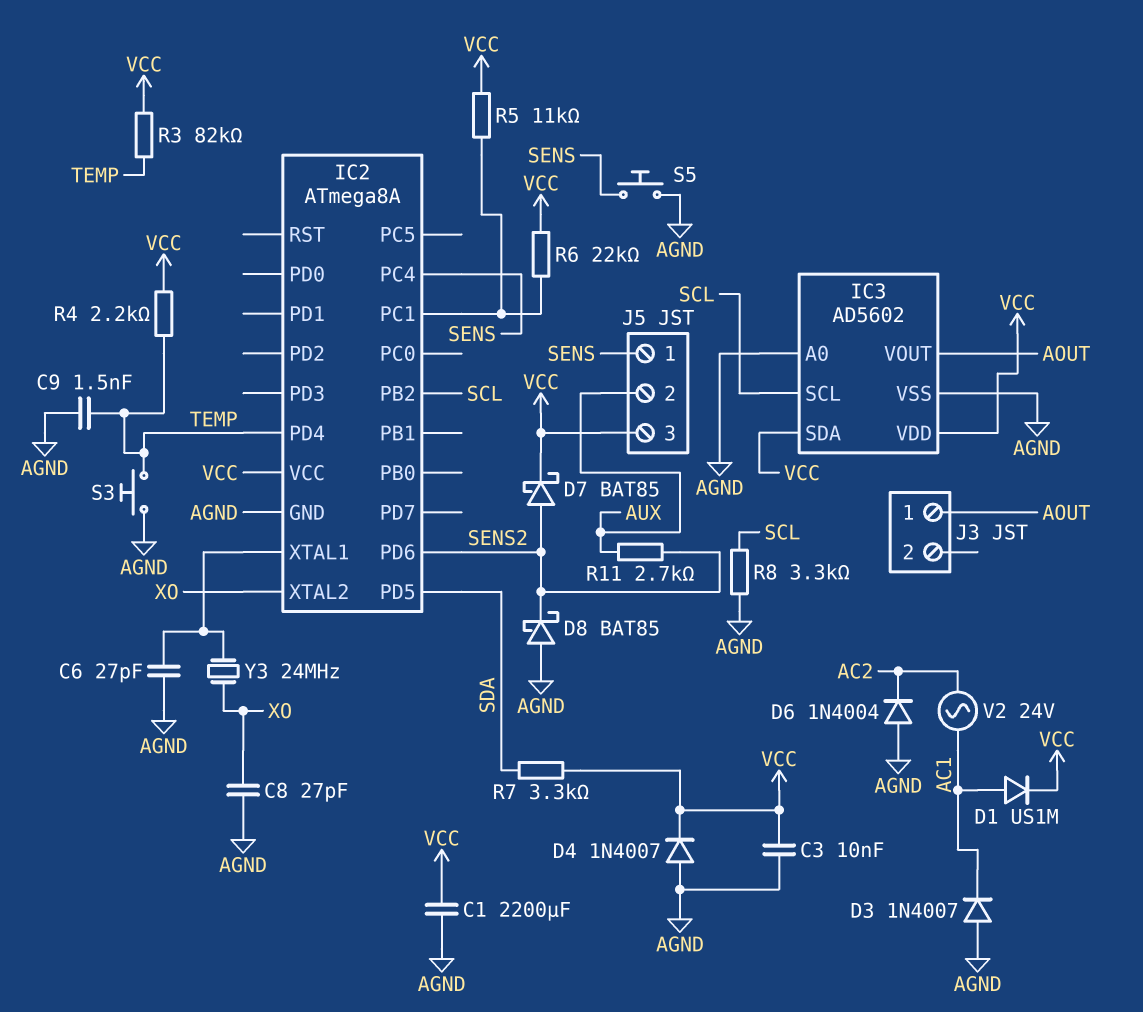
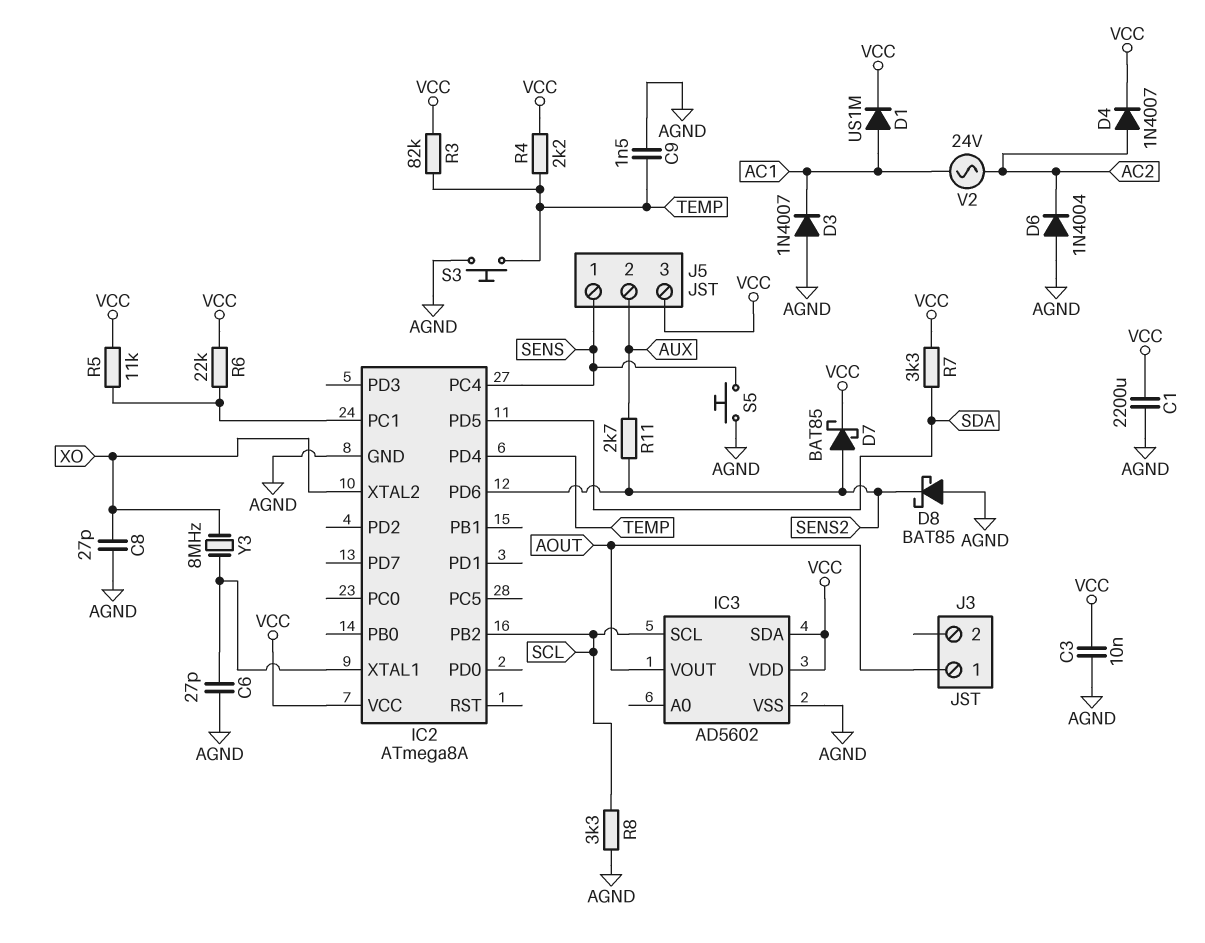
D4: diode 1N4007 (A AGND, K VCC) -> diode 1N4007 (A AC2, K VCC)
IC3 pin A0: AGND -> none
Y3: 24MHz (IC2/XTAL1, XO) -> 8MHz (IC2/XTAL1, XO)

